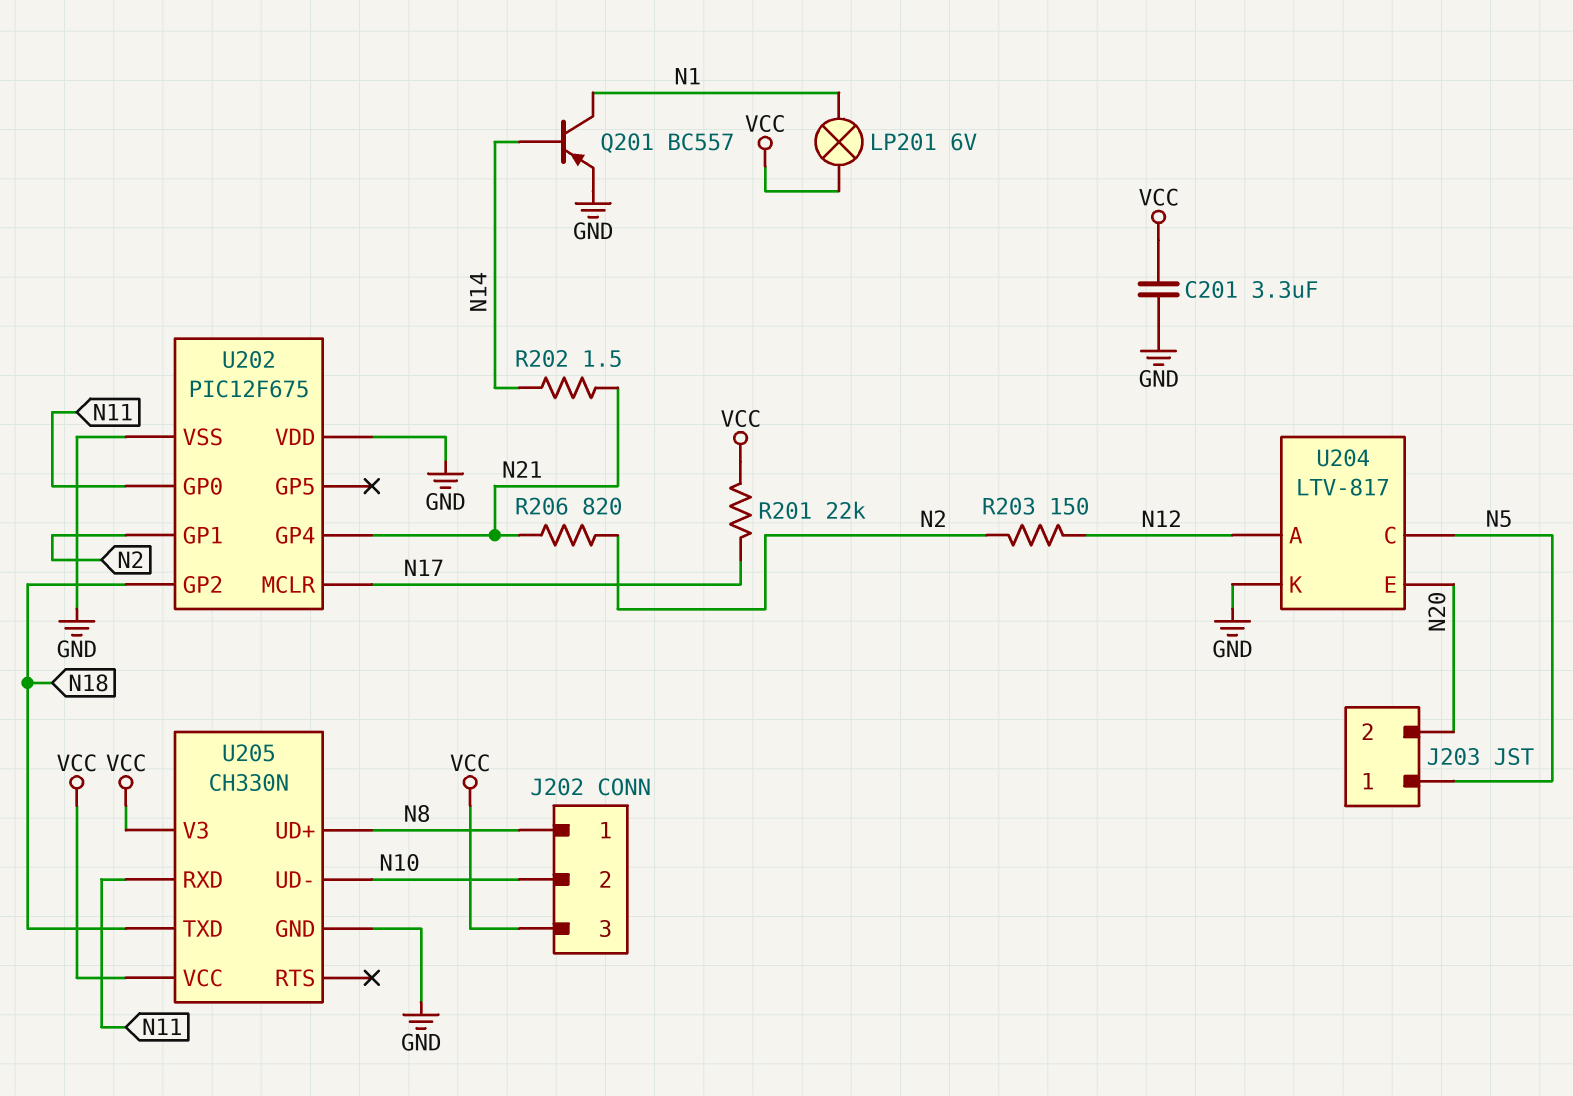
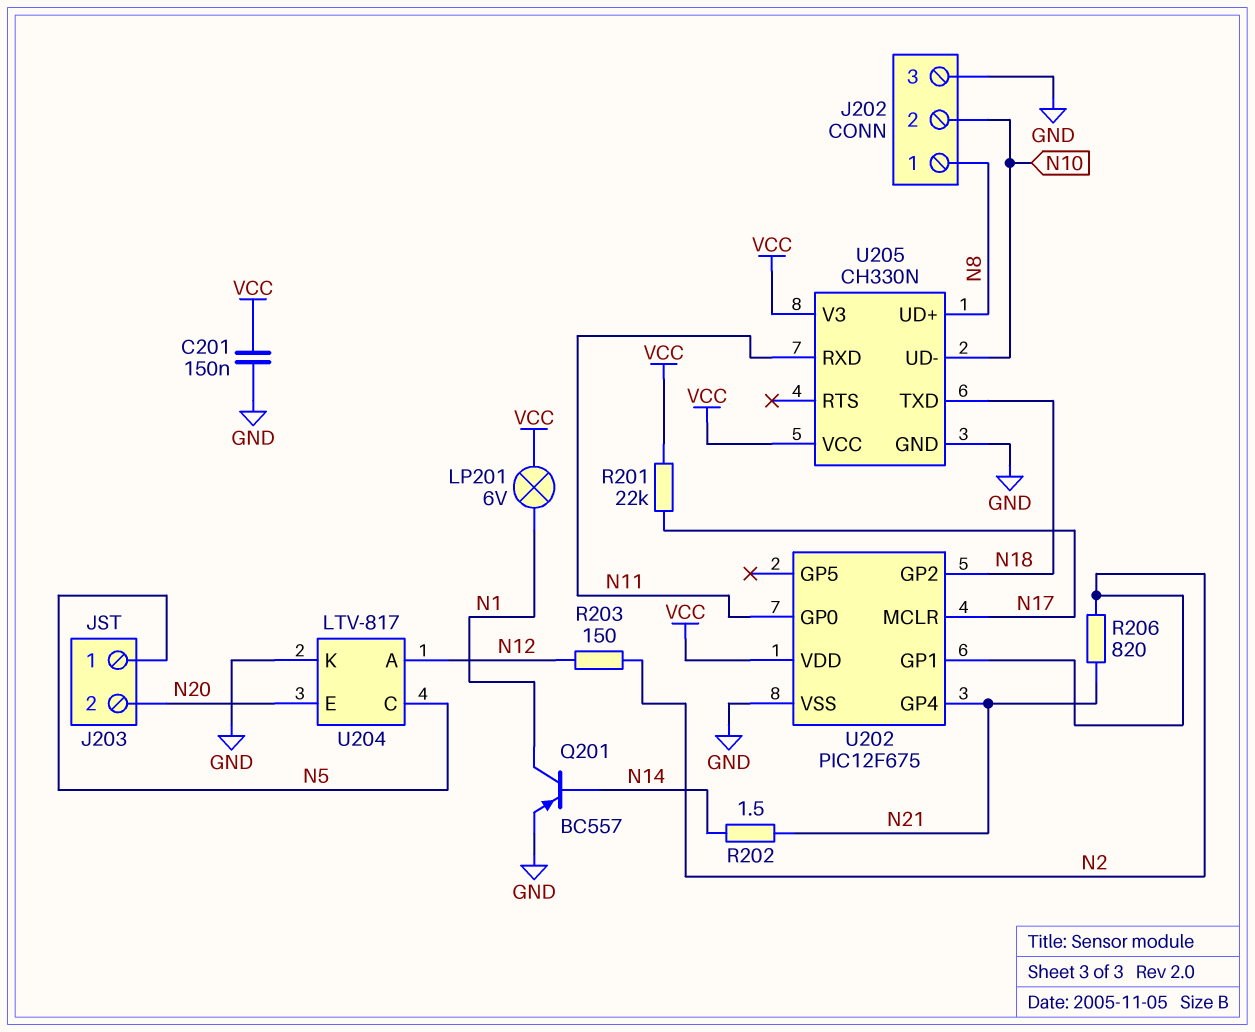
C201: 3.3uF (GND, VCC) -> 150nF (GND, VCC)
J202 pin 3: VCC -> GND
U202 pin VDD: GND -> VCC

